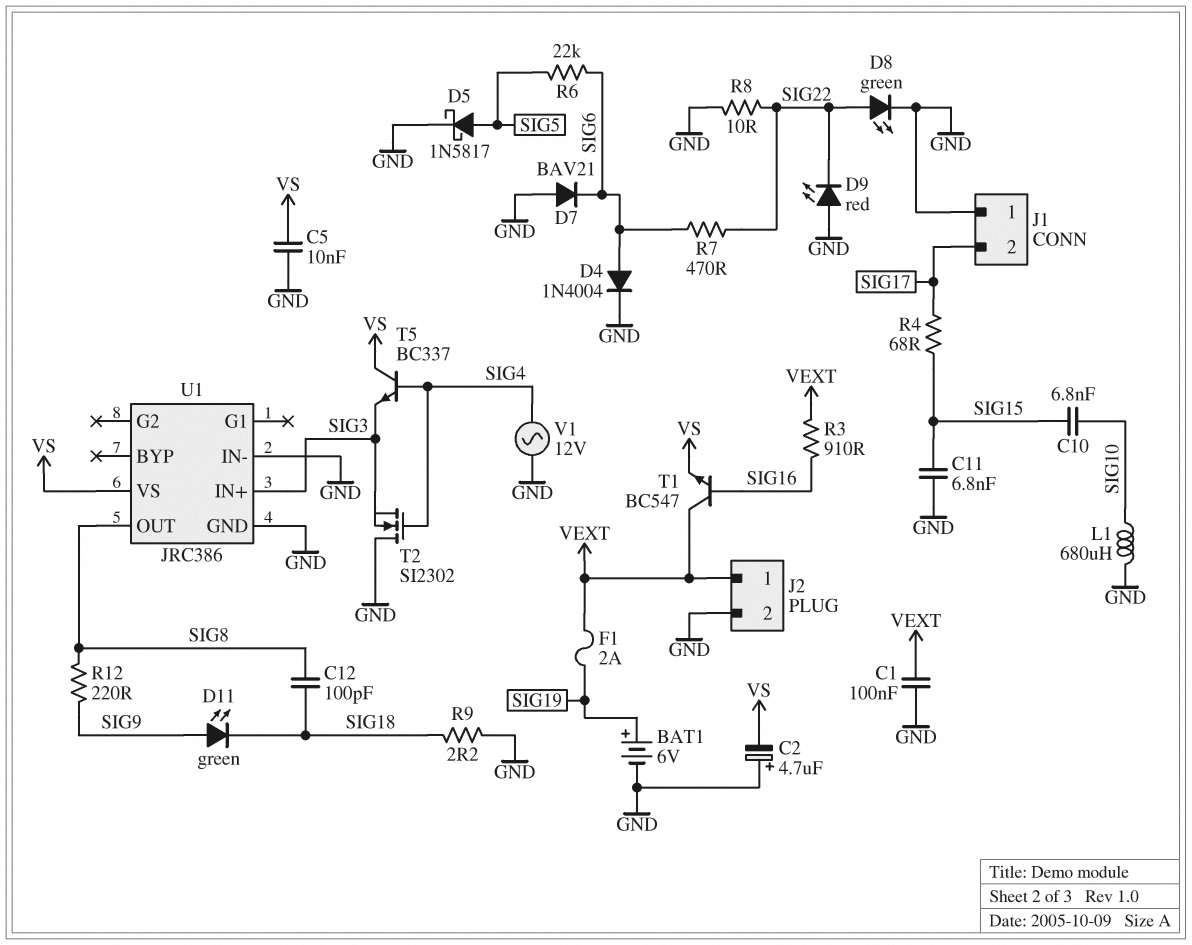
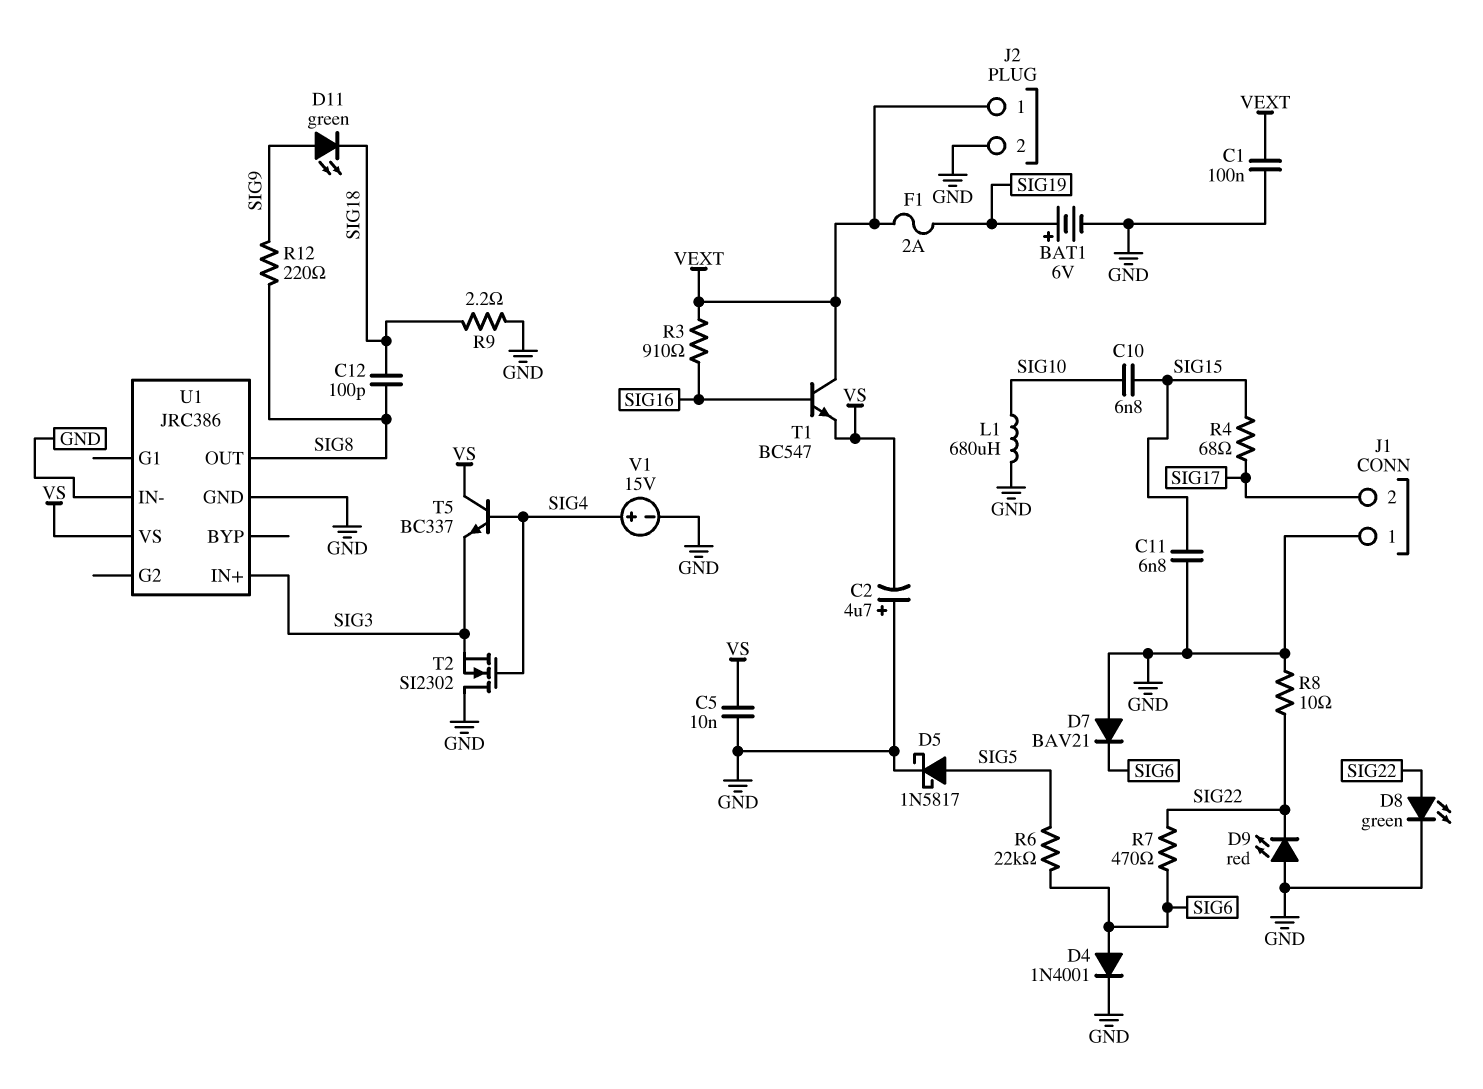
D4: diode 1N4004 (A SIG6, K GND) -> diode 1N4001 (A SIG6, K GND)
V1: AC 12V (GND, SIG4) -> 15V (plus SIG4, minus GND)

